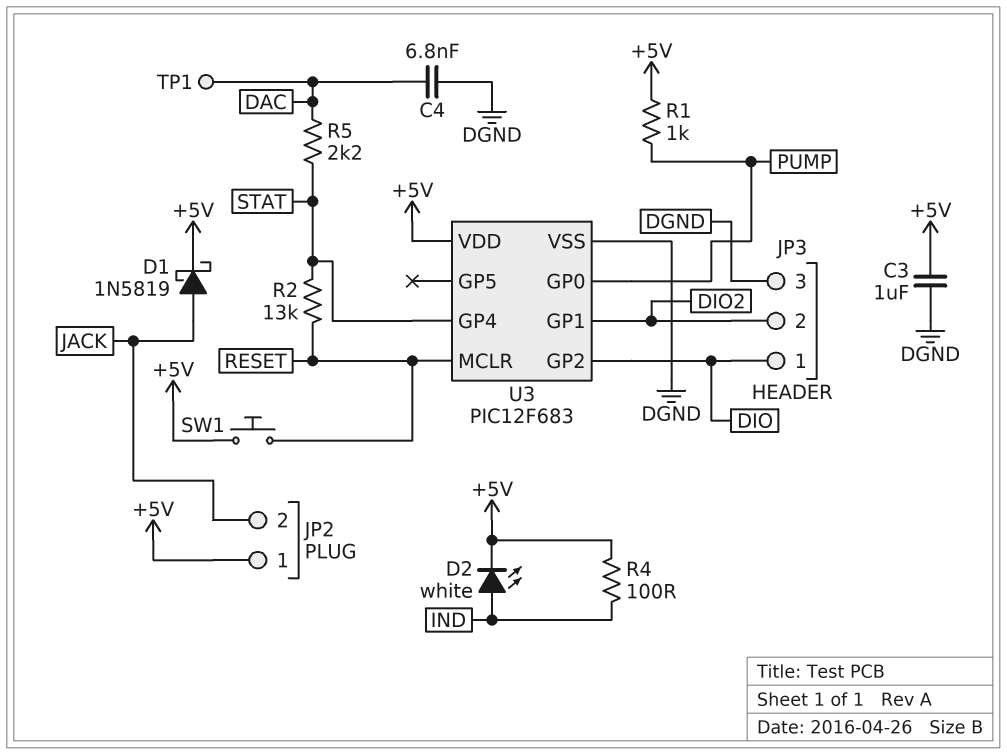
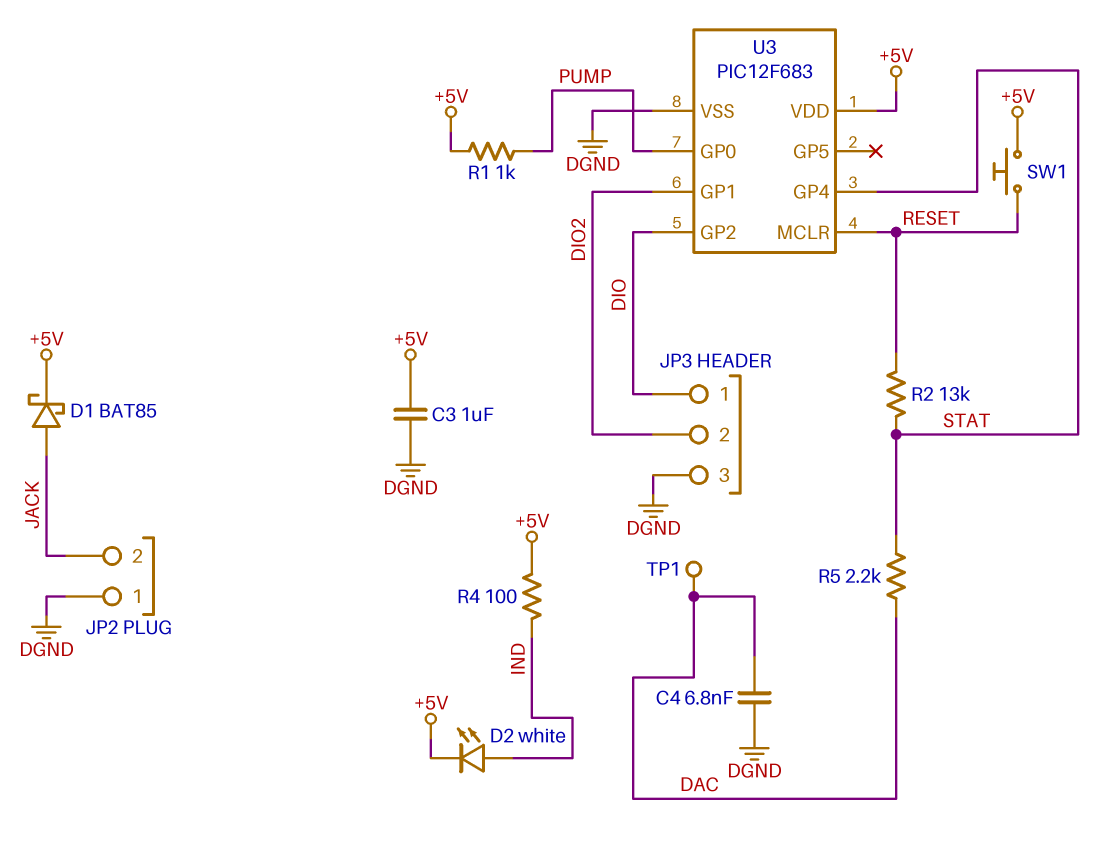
D1: schottky 1N5819 (A JACK, K +5V) -> schottky BAT85 (A JACK, K +5V)
JP2 pin 1: +5V -> DGND

